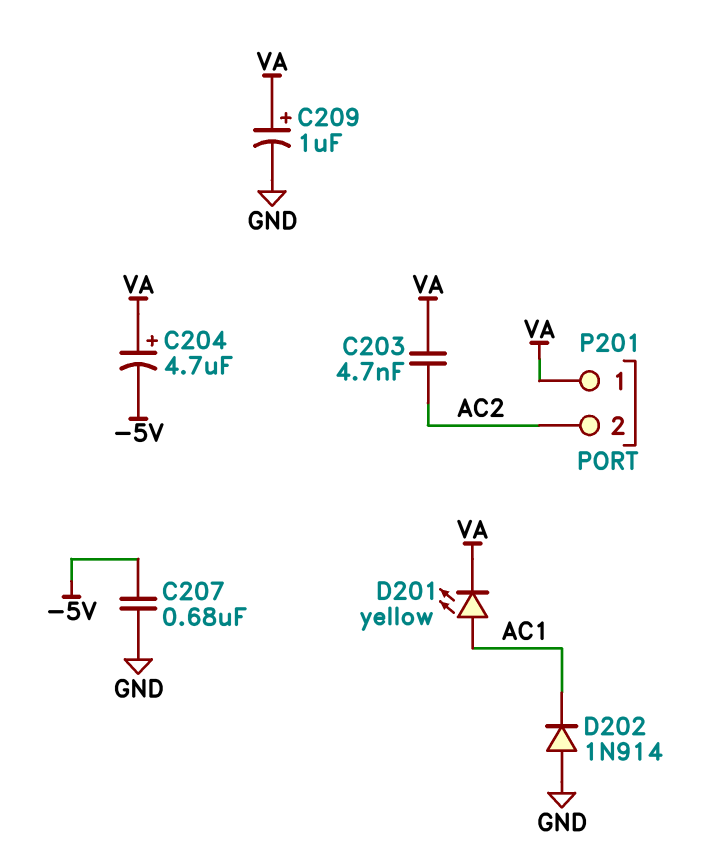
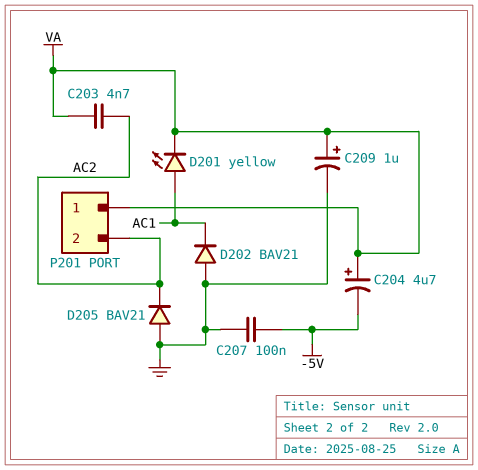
C207: 680nF (-5V, GND) -> 100nF (-5V, GND)
D202: diode 1N914 (A GND, K AC1) -> diode BAV21 (A GND, K AC1)
D205: none -> diode BAV21 (A GND, K AC2)

